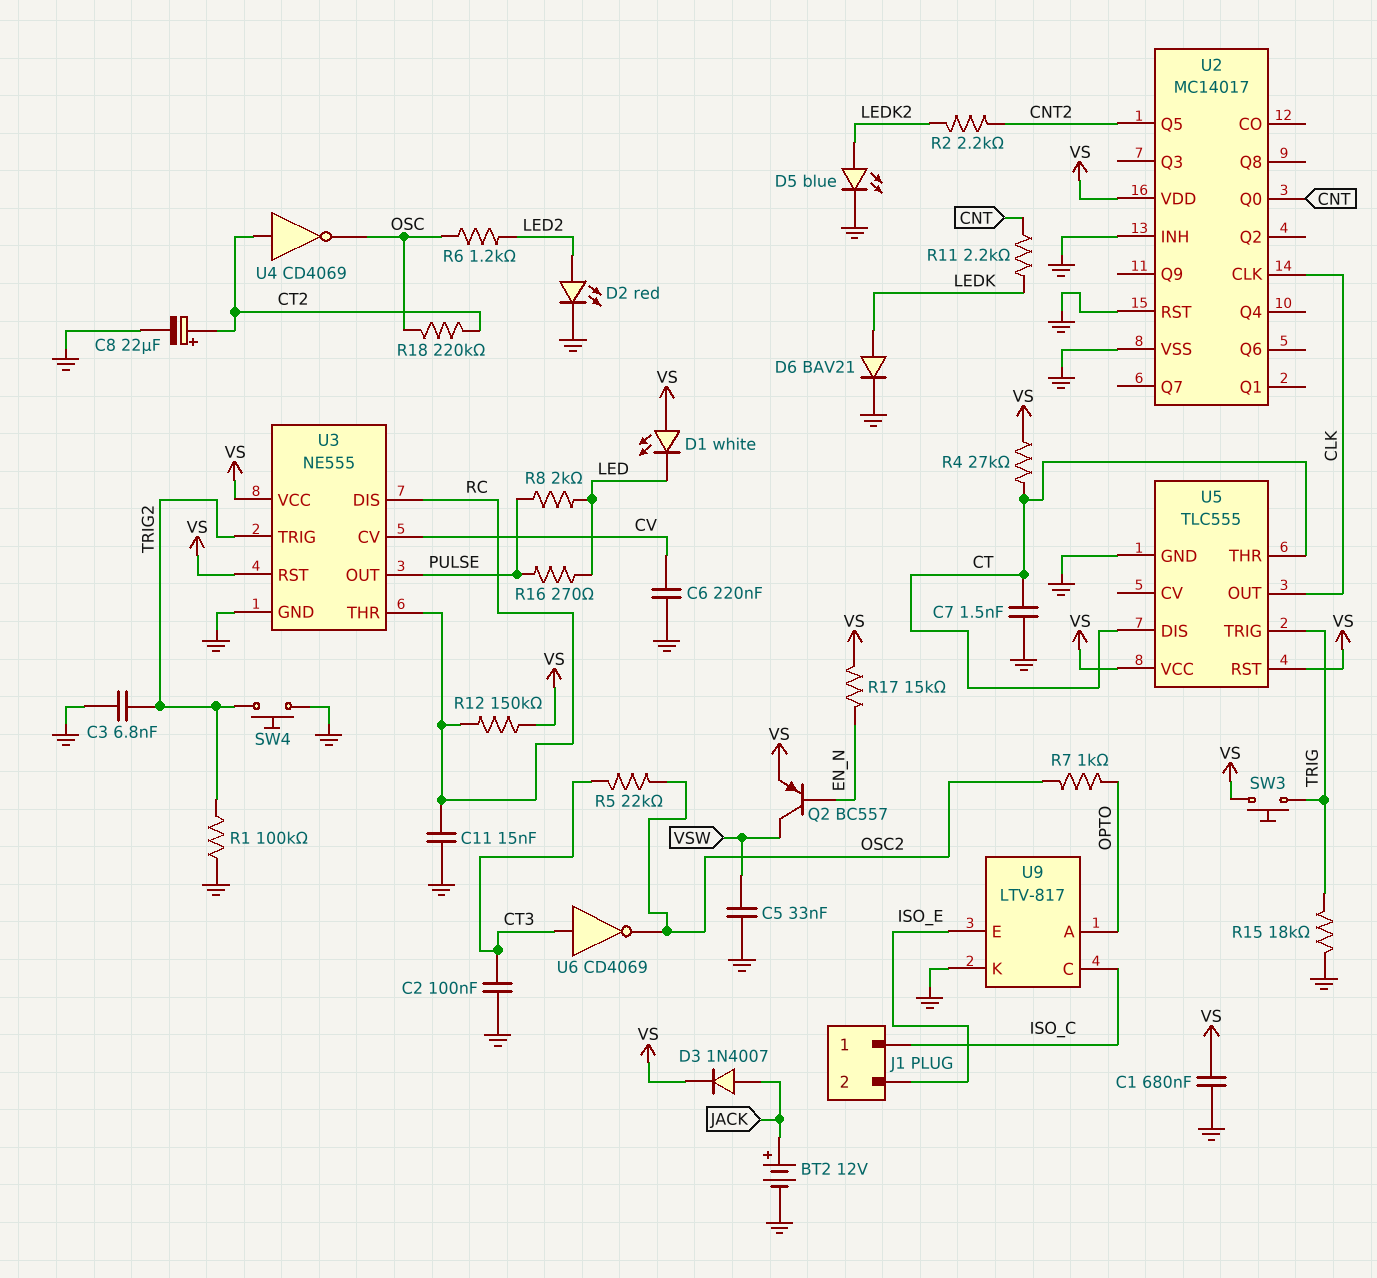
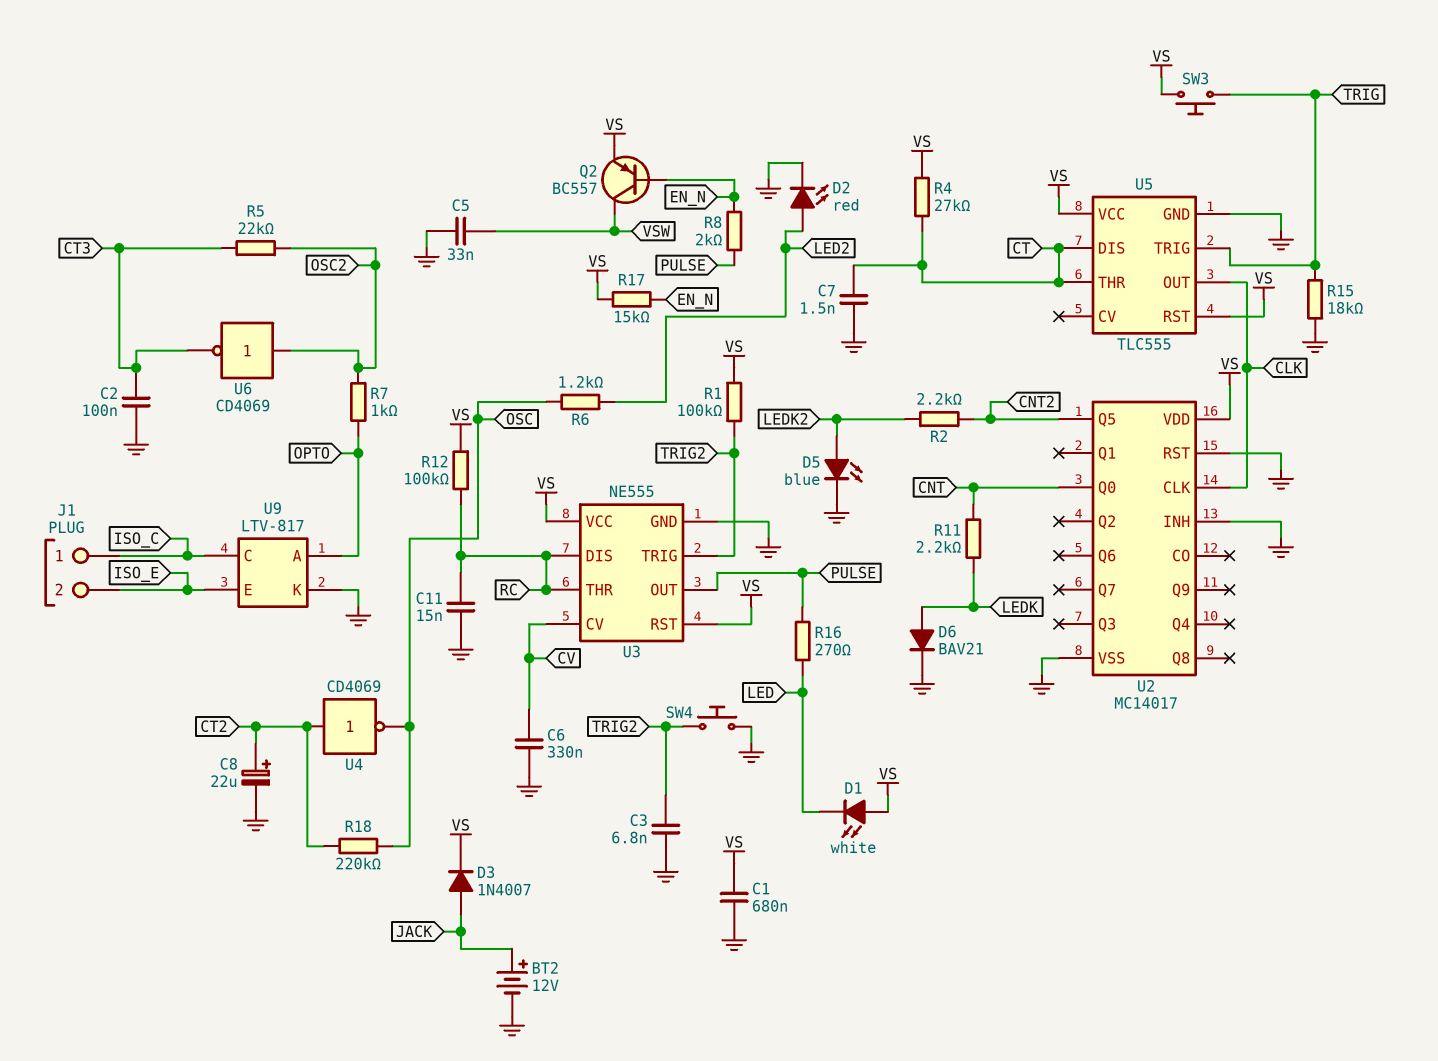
C6: 220nF (CV, GND) -> 330nF (CV, GND)
R1: 100k (GND, TRIG2) -> 100k (TRIG2, VS)
R8: 2k (LED, PULSE) -> 2k (EN_N, PULSE)
R12: 150k (RC, VS) -> 100k (RC, VS)
U6: NOT CD4069 (in CT3, out OSC2) -> NOT CD4069 (in OSC2, out CT3)

